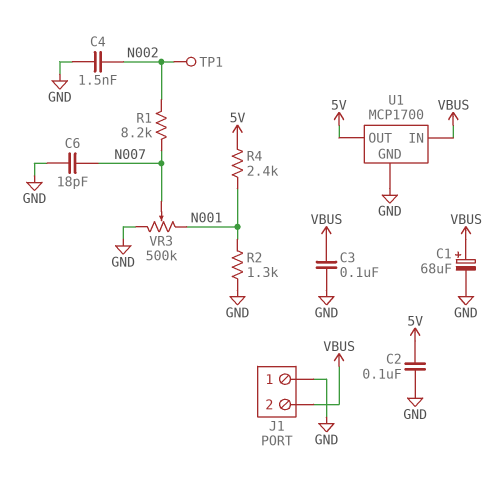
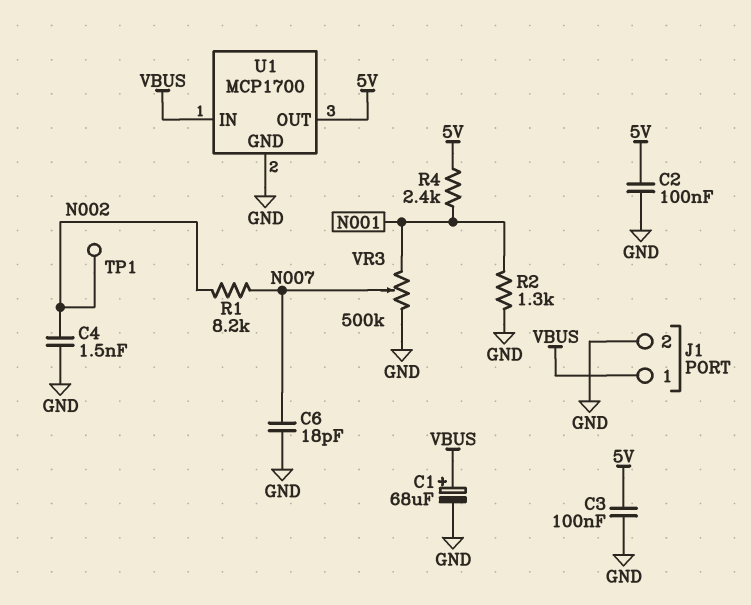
C3: 100nF (GND, VBUS) -> 100nF (5V, GND)
J1 pin 1: GND -> VBUS
J1 pin 2: VBUS -> GND

